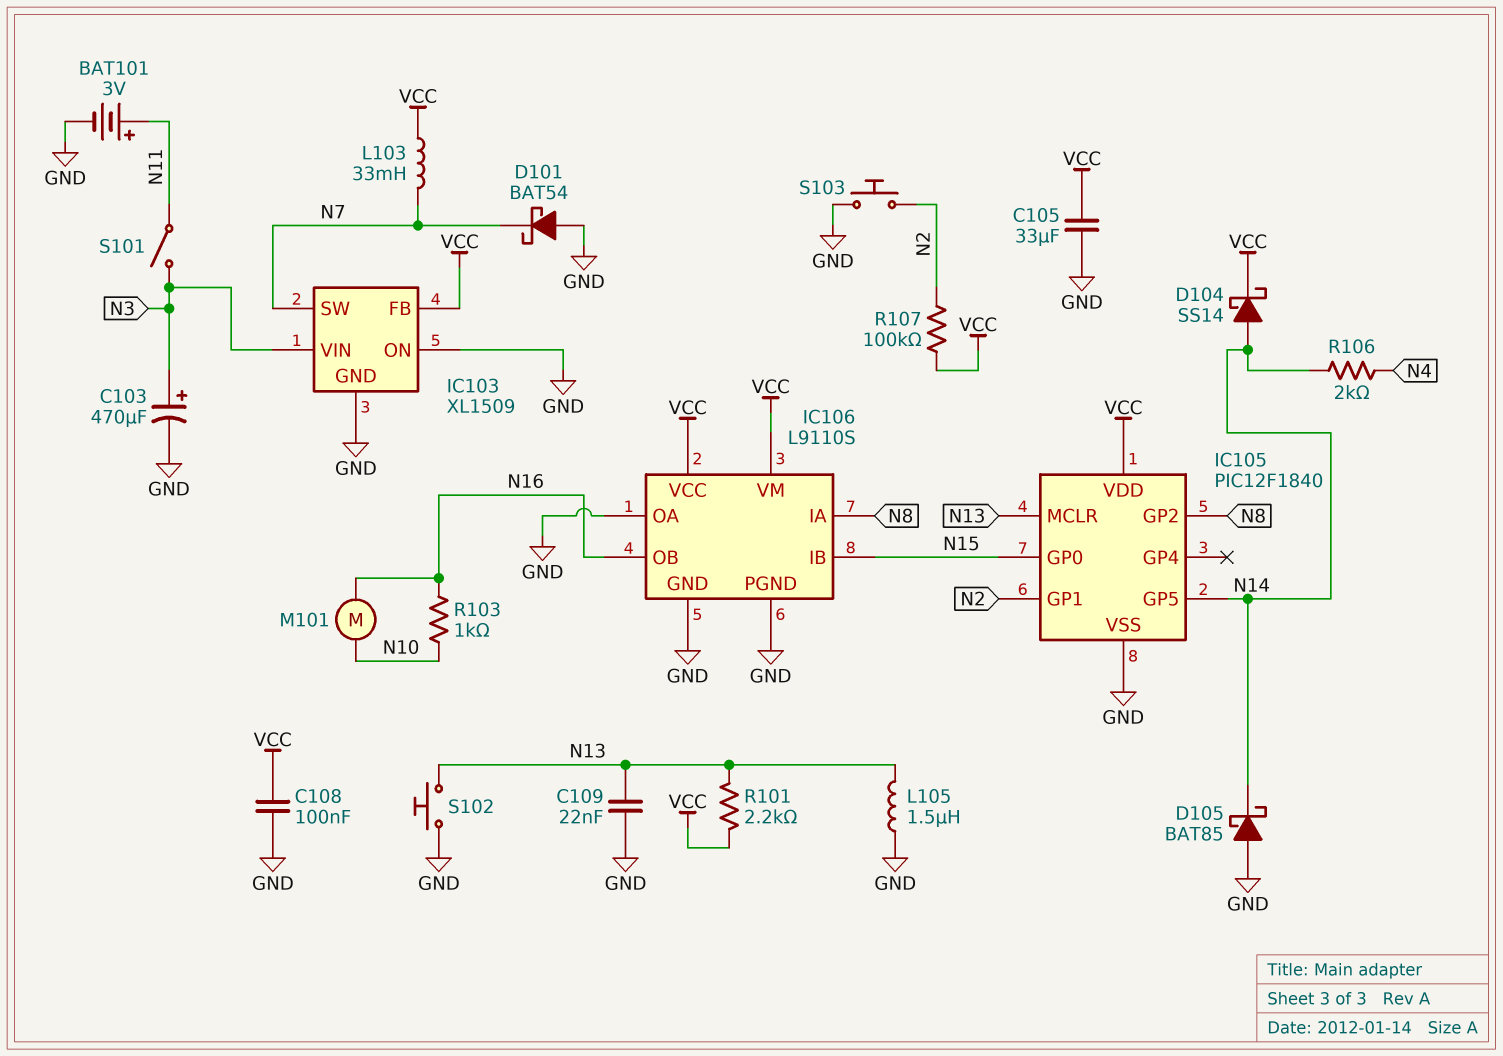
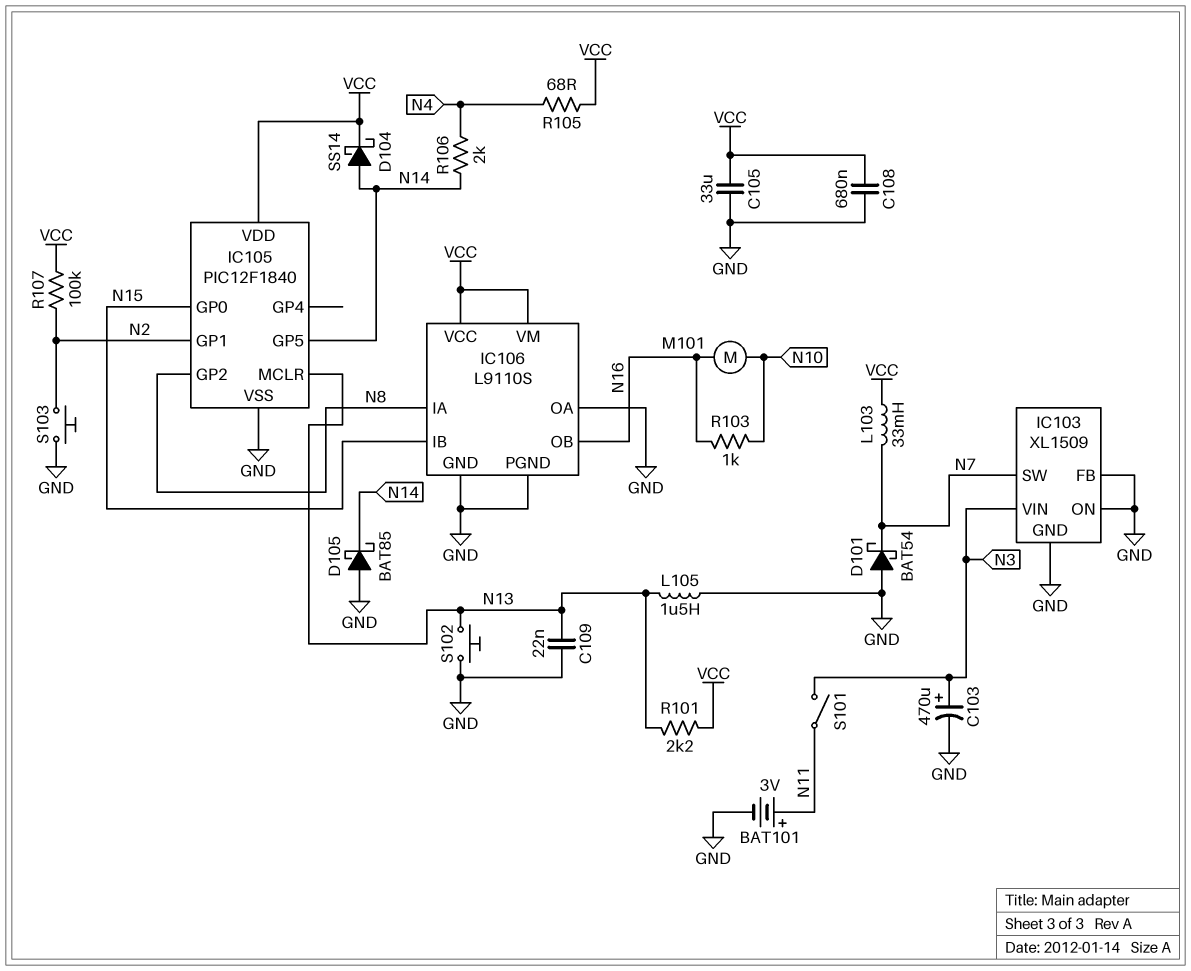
C108: 100nF (GND, VCC) -> 680nF (GND, VCC)
IC103 pin FB: VCC -> GND
R105: none -> 68 (N4, VCC)

